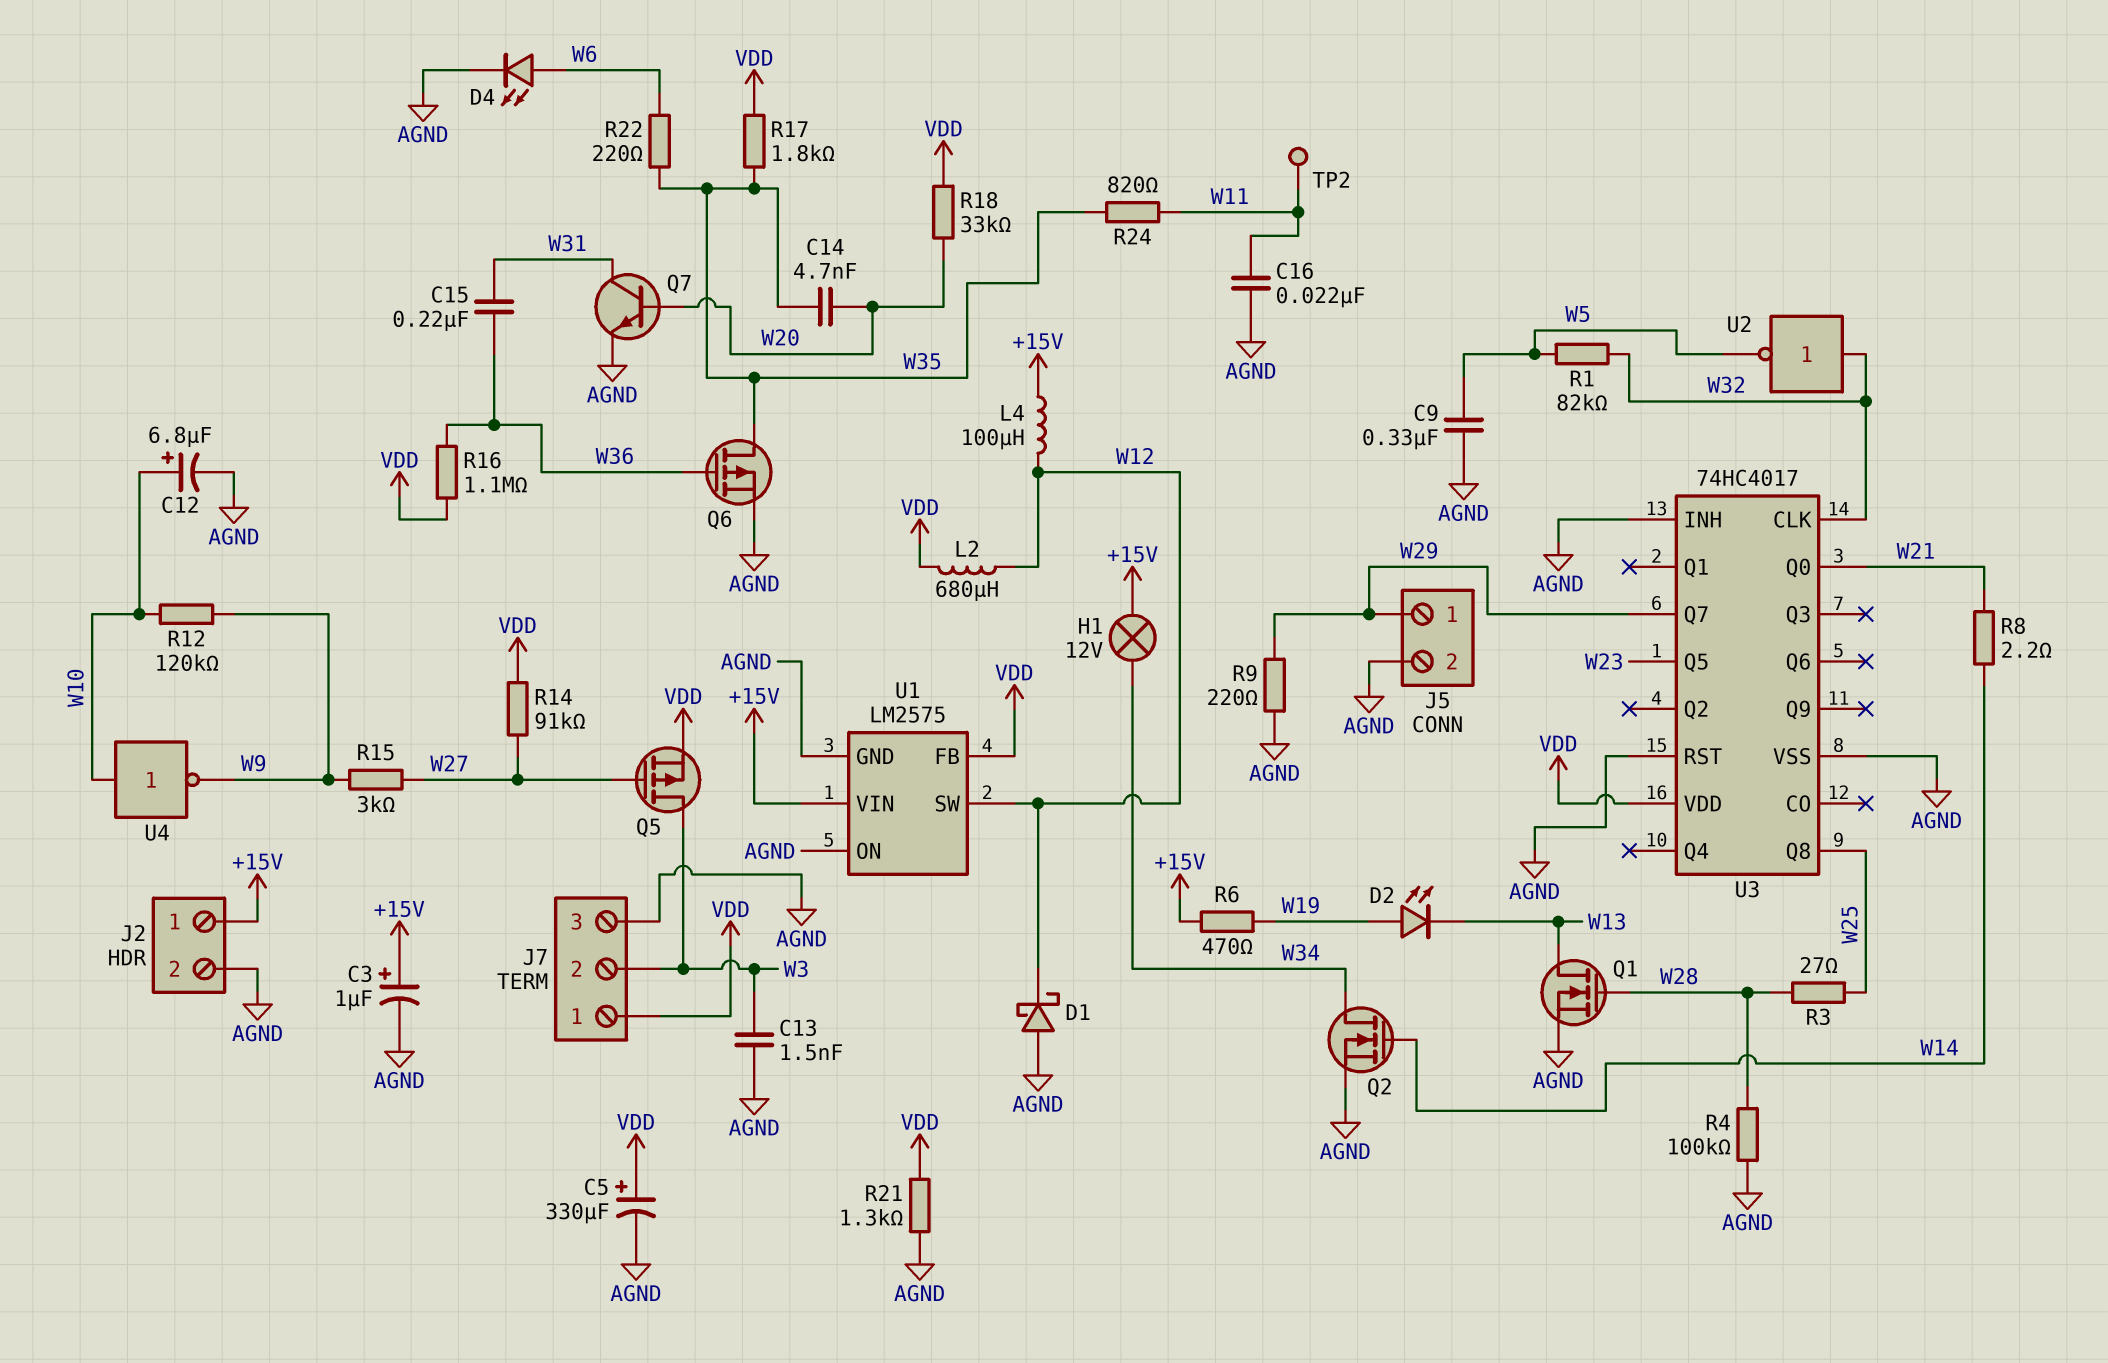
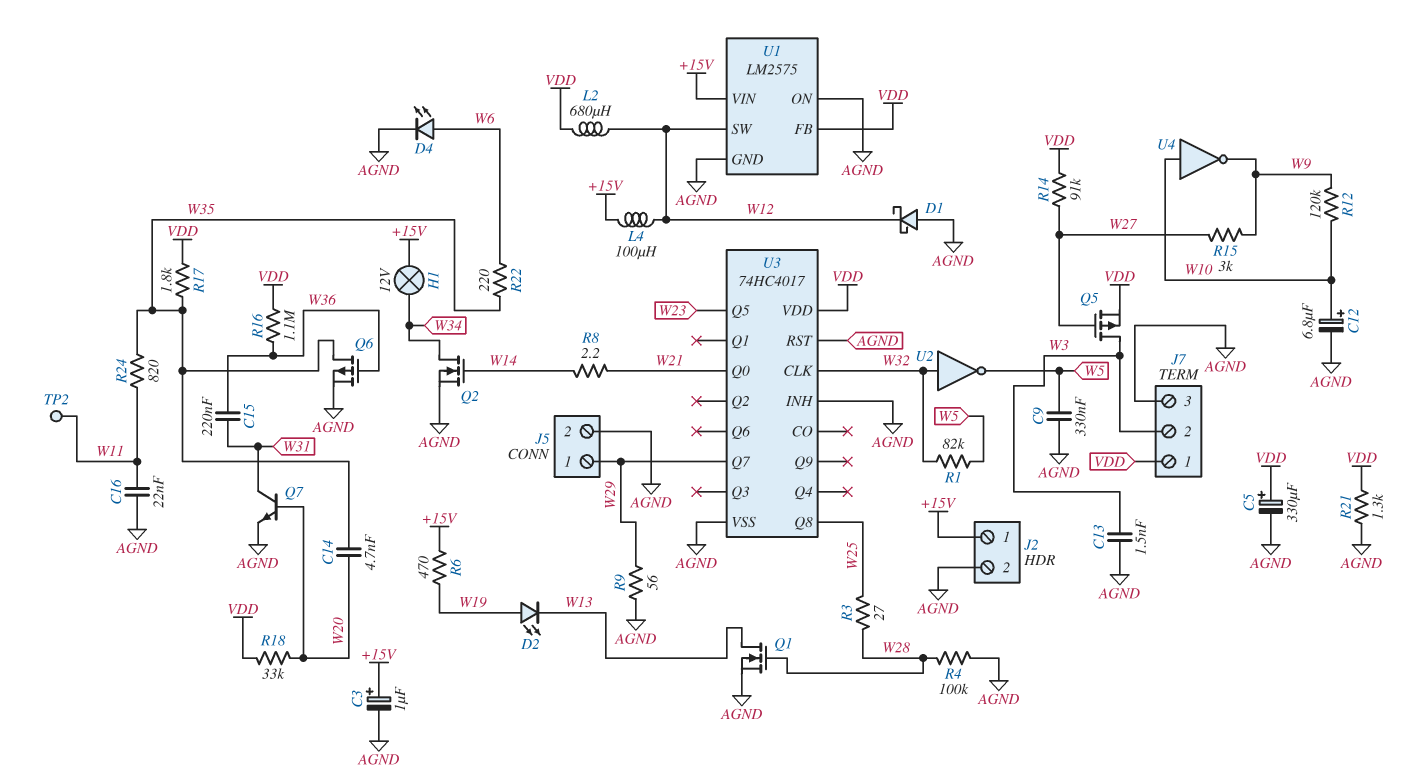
R9: 220 (AGND, W29) -> 56 (AGND, W29)

